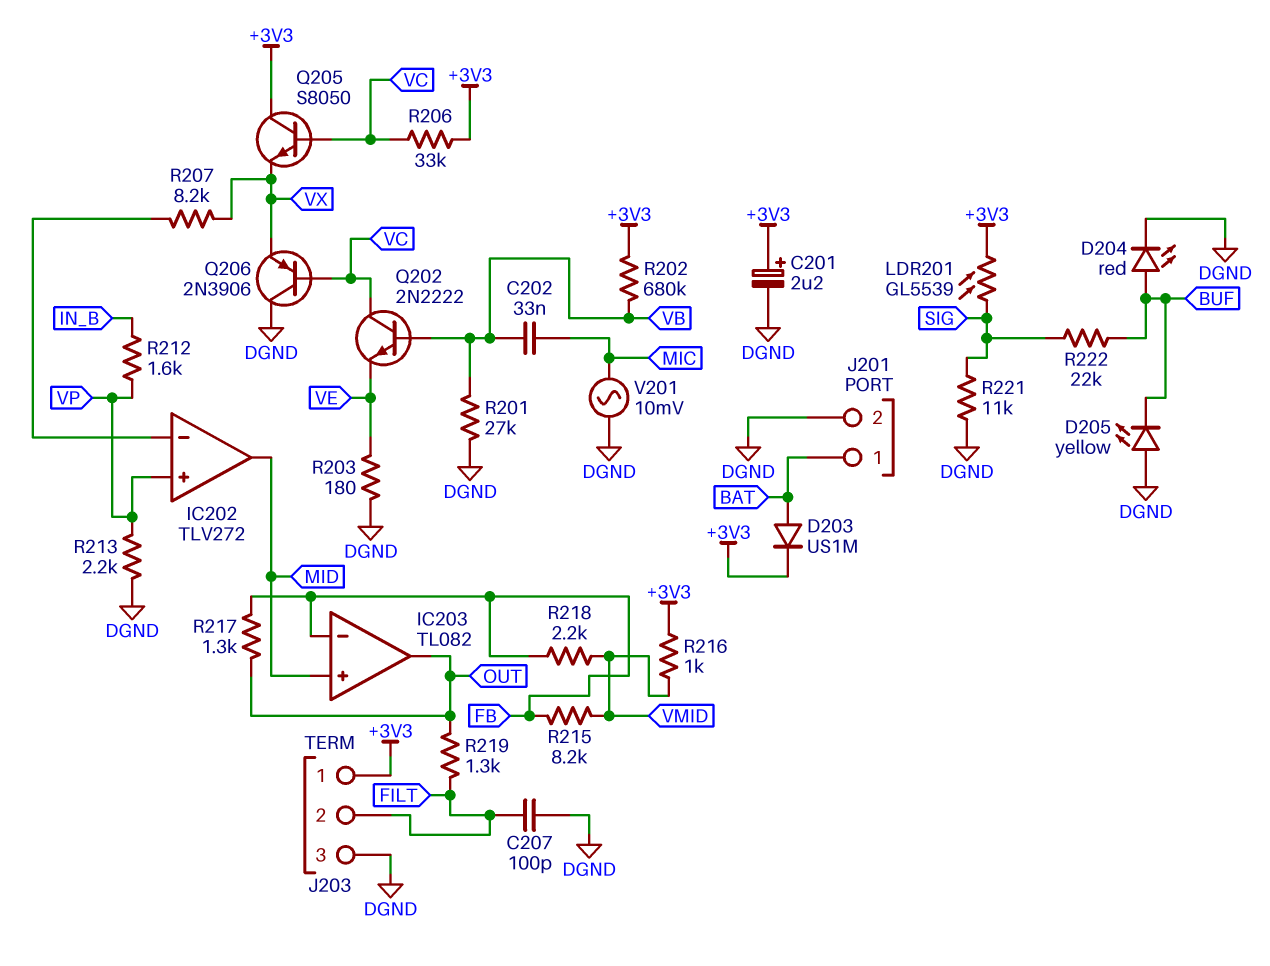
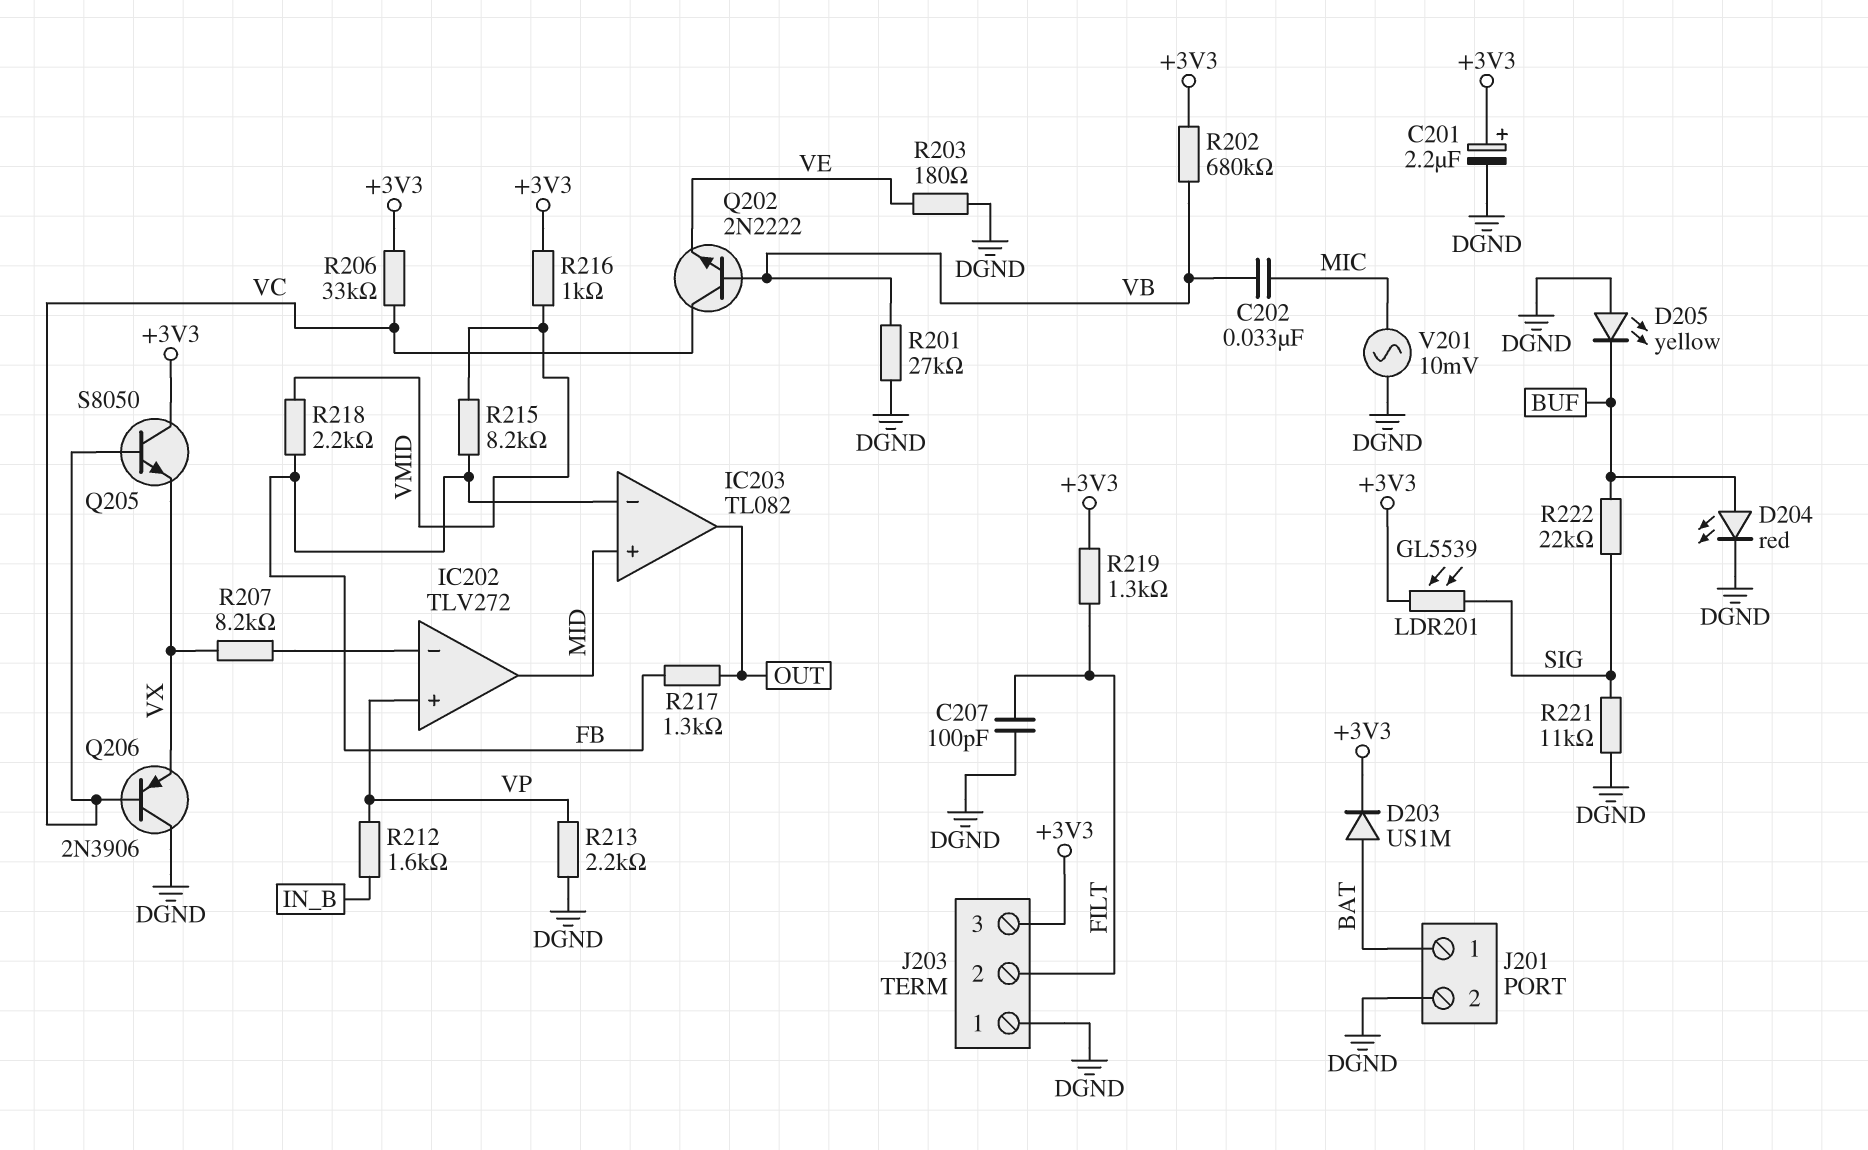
J203 pin 1: +3V3 -> DGND
J203 pin 3: DGND -> +3V3
R219: 1.3k (FILT, OUT) -> 1.3k (+3V3, FILT)

